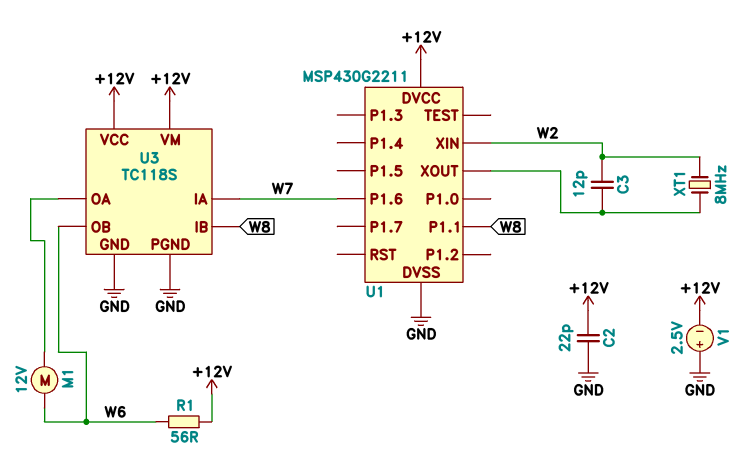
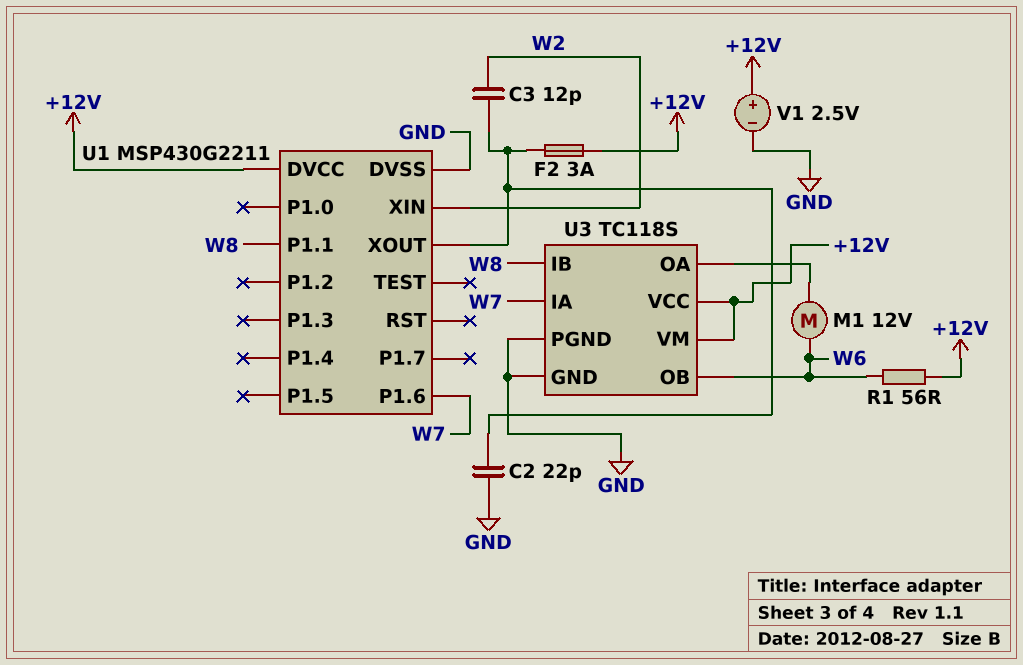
C2: 22pF (+12V, GND) -> 22pF (GND, U1/XOUT)
F2: none -> 3A (+12V, U1/XOUT)
V1: 2.5V (plus GND, minus +12V) -> 2.5V (plus +12V, minus GND)
XT1: 8MHz (U1/XOUT, W2) -> none

